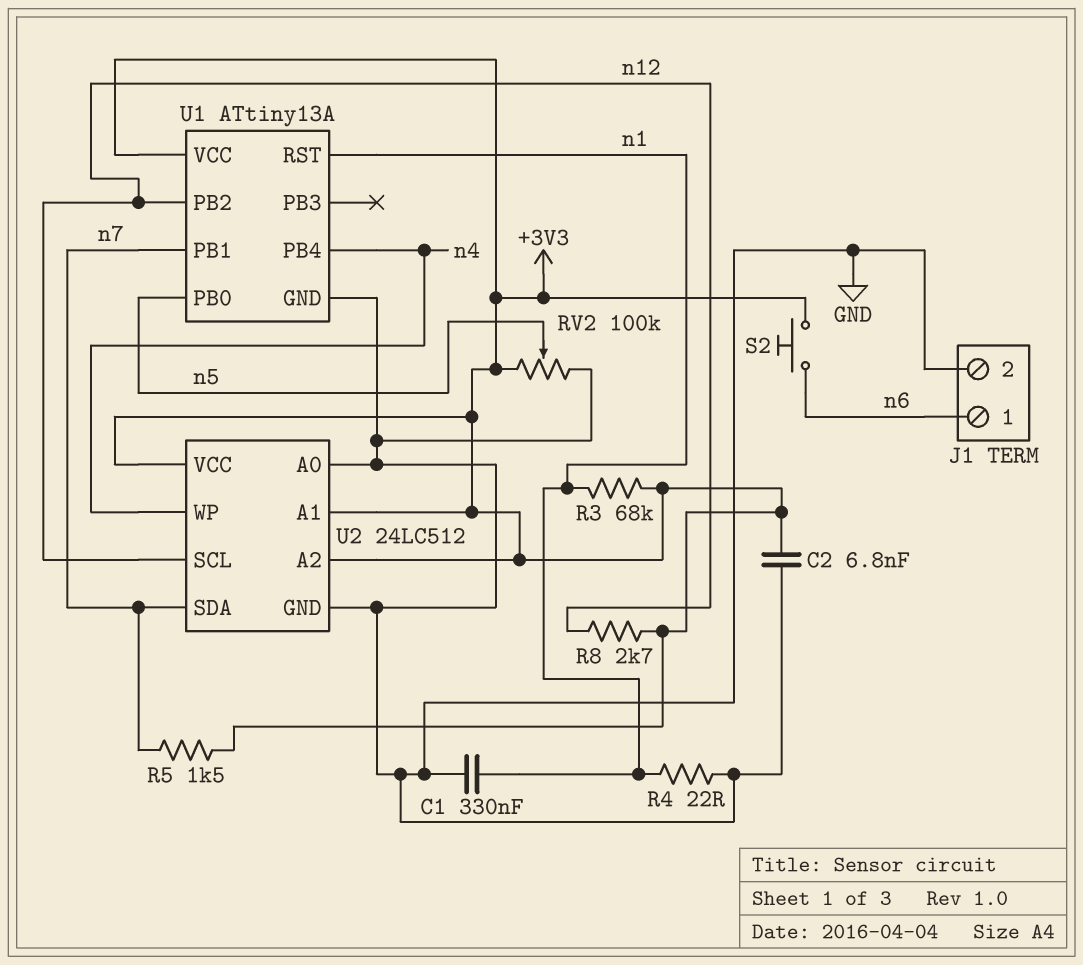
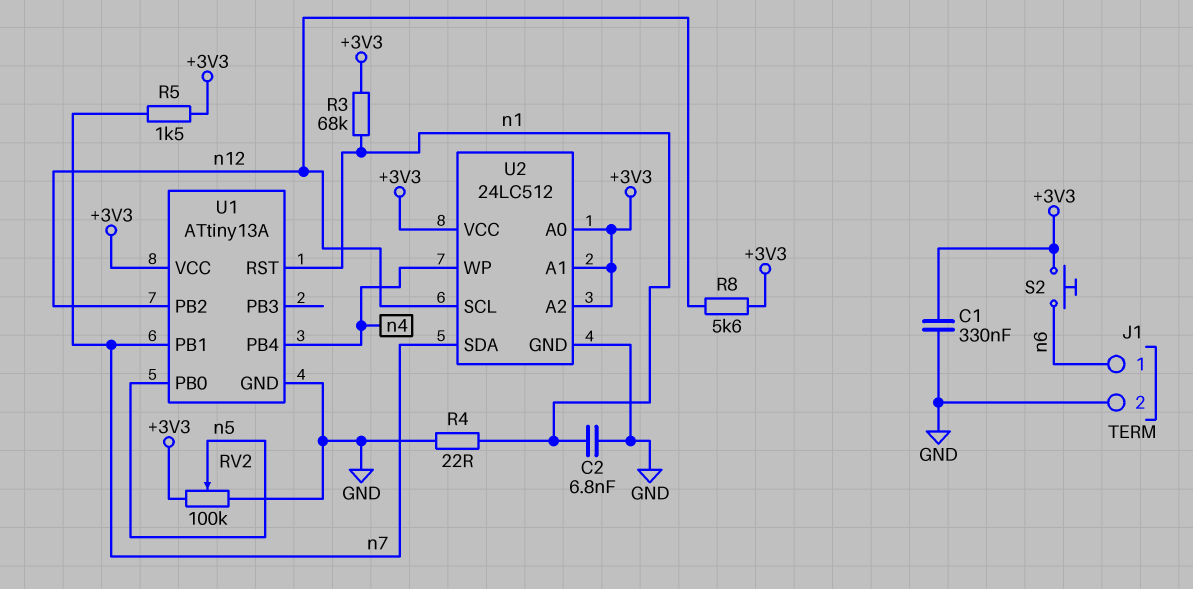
C1: 330nF (GND, n1) -> 330nF (+3V3, GND)
C2: 6.8nF (+3V3, GND) -> 6.8nF (GND, n1)
R8: 2.7k (+3V3, n12) -> 5.6k (+3V3, n12)
U2 pin A0: GND -> +3V3

